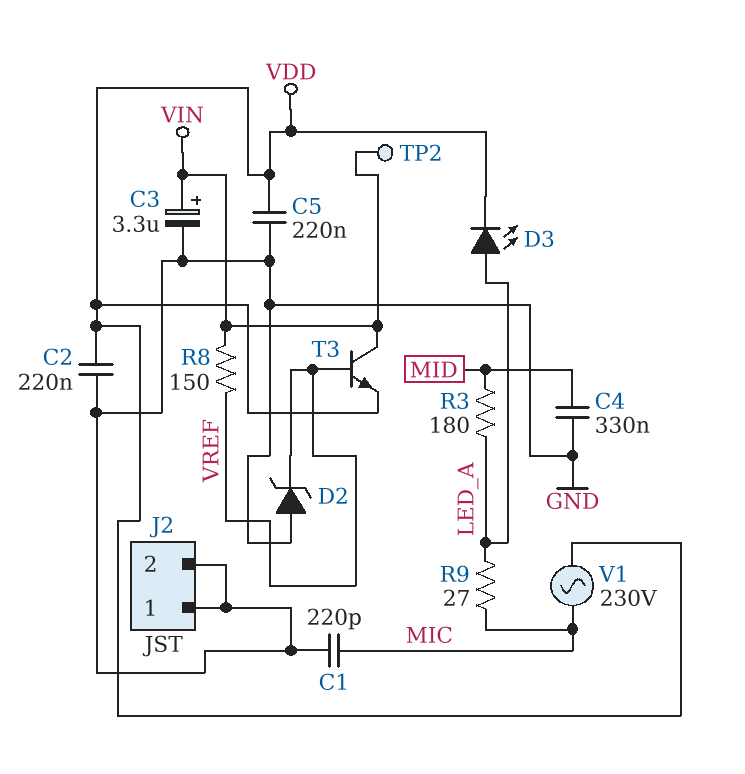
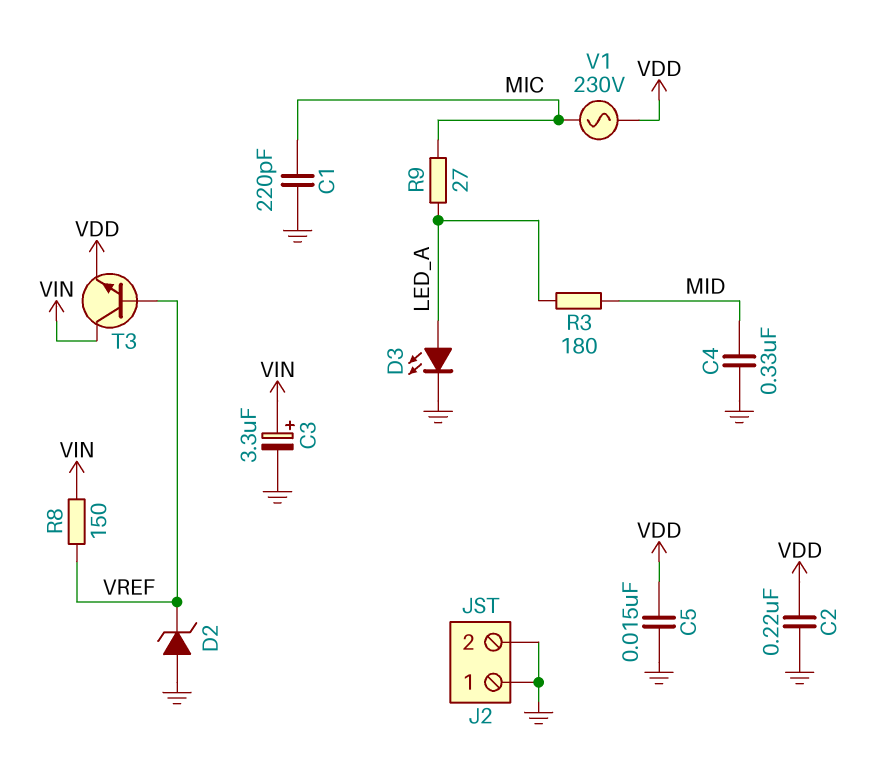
C5: 220nF (GND, VDD) -> 15nF (GND, VDD)
D3: LED (A LED_A, K VDD) -> LED (A LED_A, K GND)
TP2: test point (VIN) -> none

